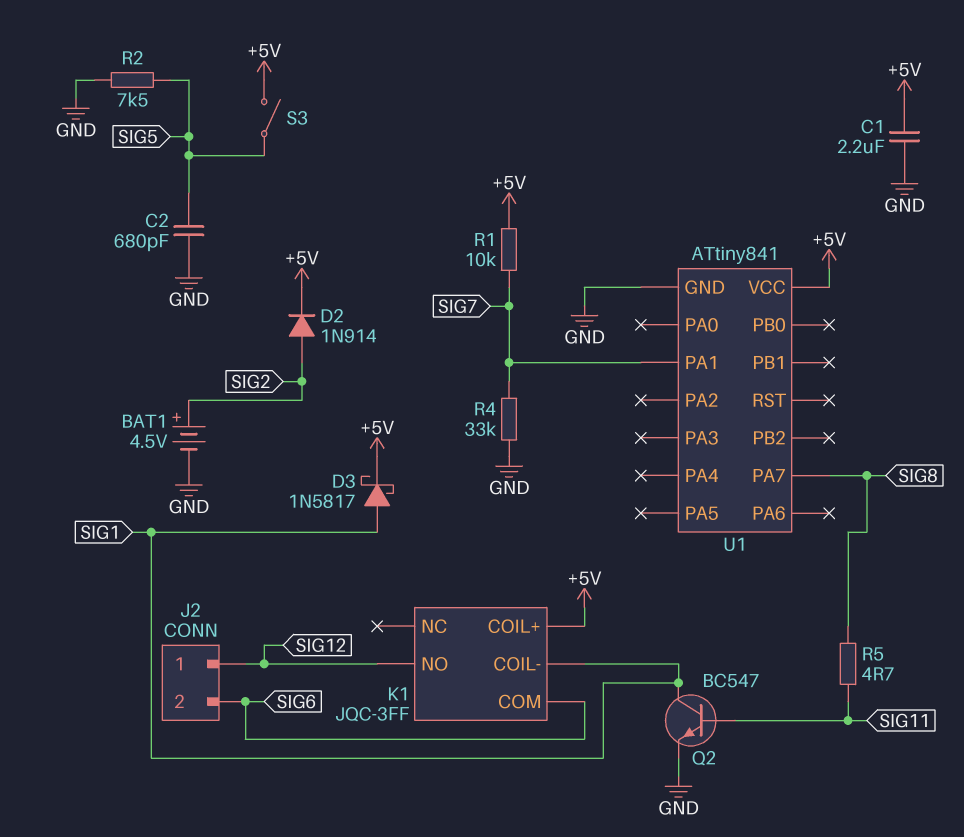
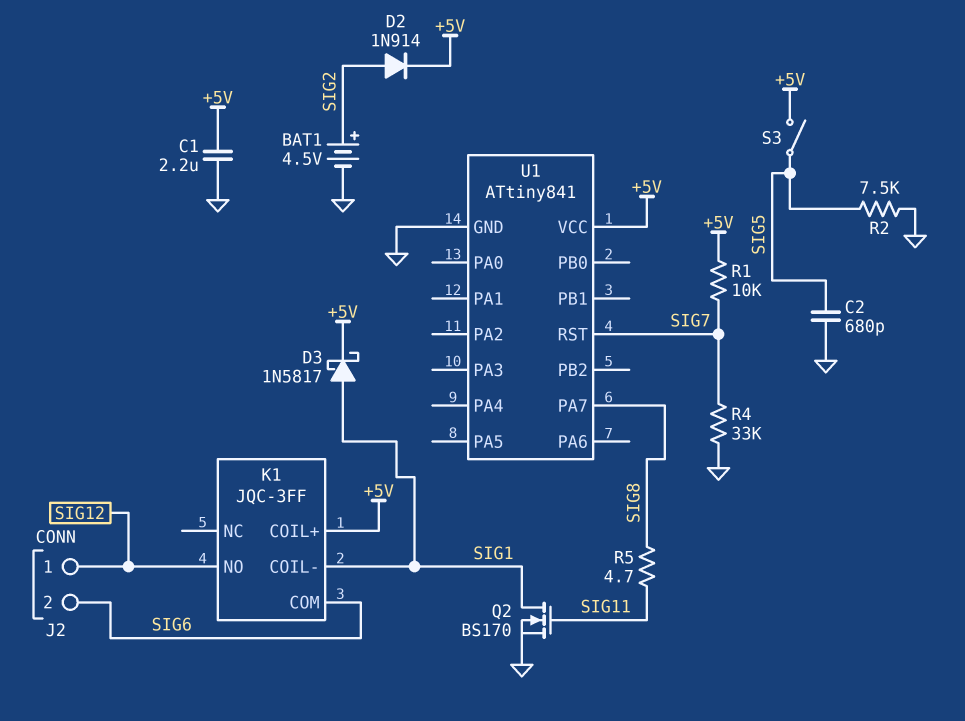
Q2: NPN BC547 (B SIG11, C SIG1, E GND) -> NMOS BS170 (G SIG11, D SIG1, S GND)
U1 pin PA1: SIG7 -> none
U1 pin RST: none -> SIG7

